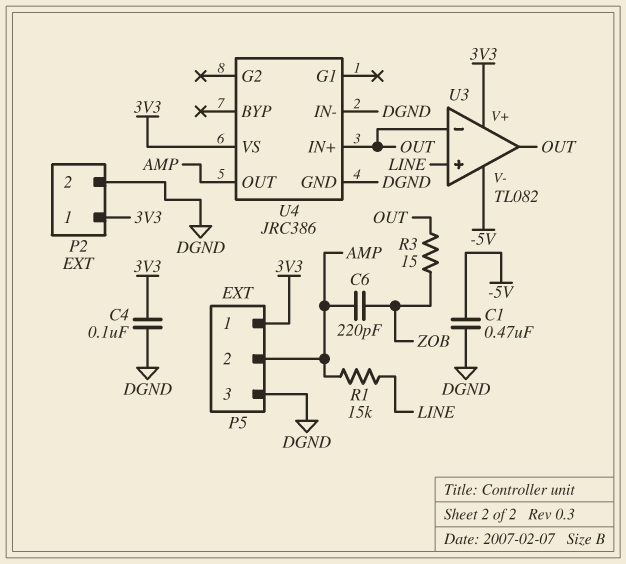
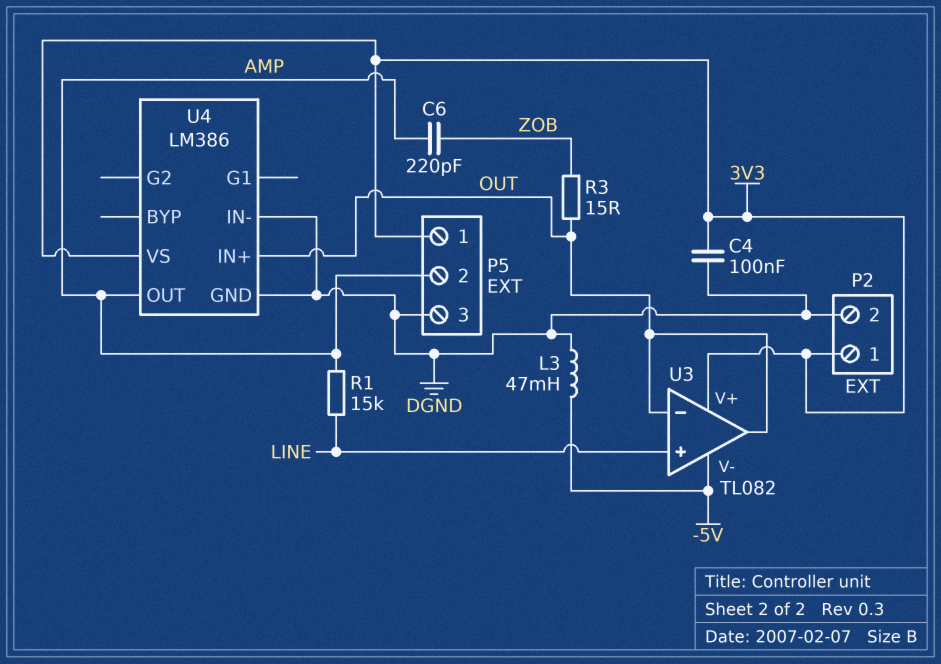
C1: 470nF (-5V, DGND) -> none
L3: none -> 47mH (-5V, DGND)
U4: JRC386 -> LM386

